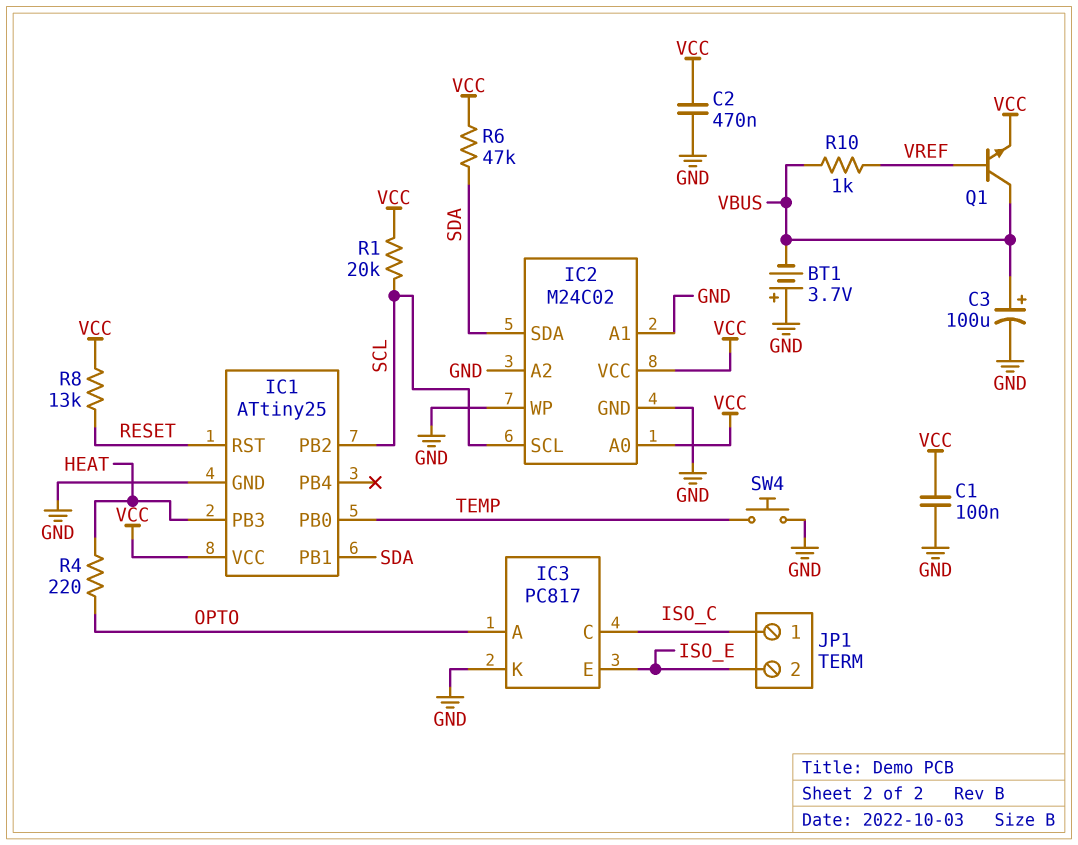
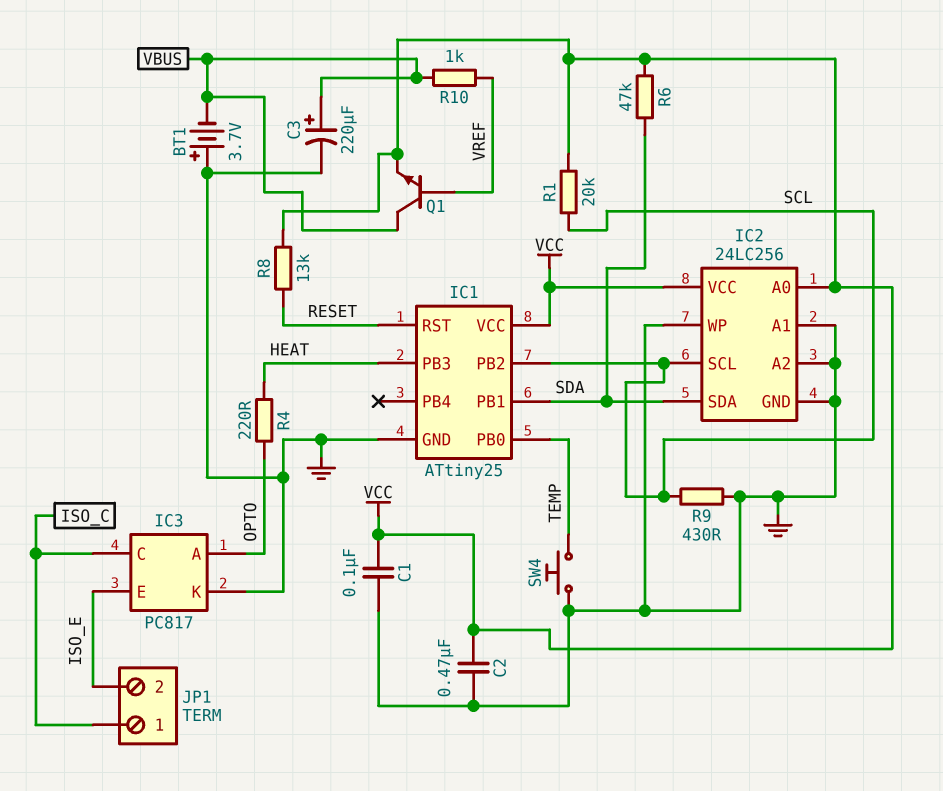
C3: 100uF (plus VBUS, minus GND) -> 220uF (plus VBUS, minus GND)
IC2: M24C02 -> 24LC256
R9: none -> 430 (GND, SCL)

